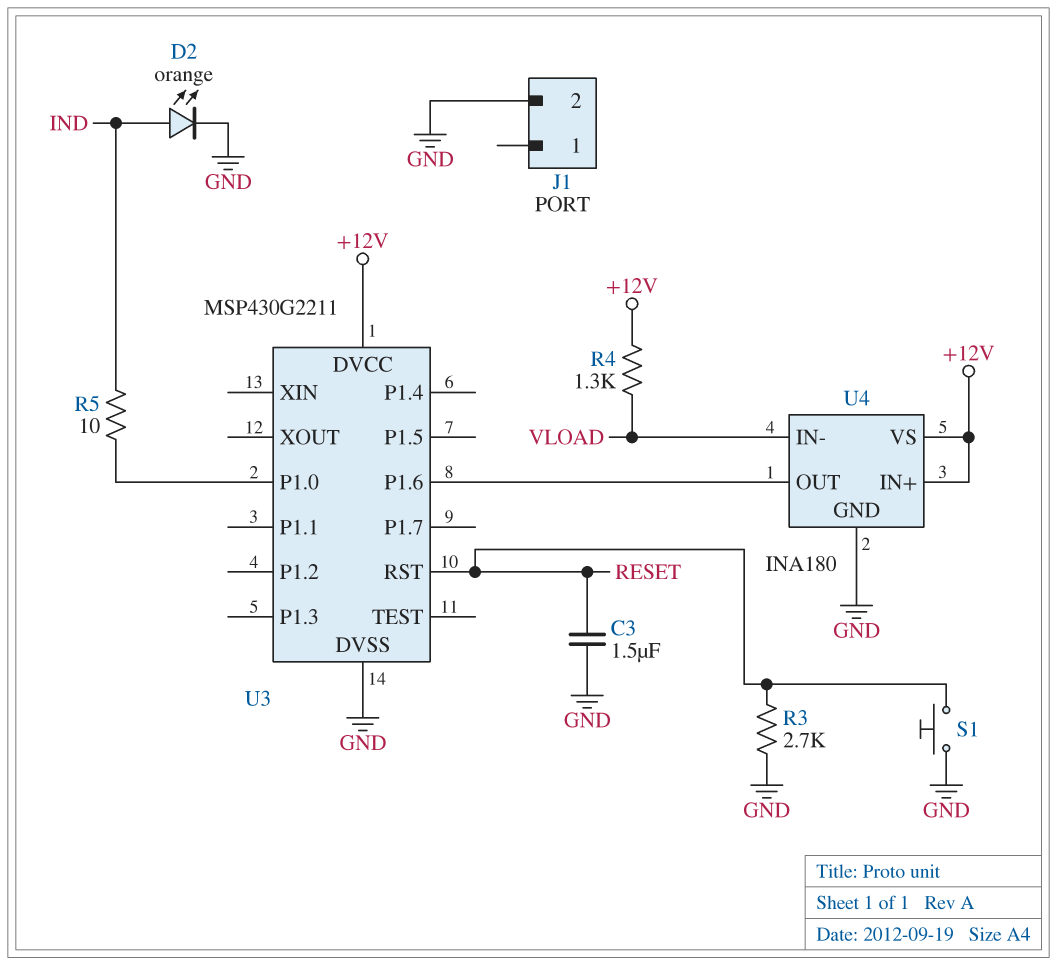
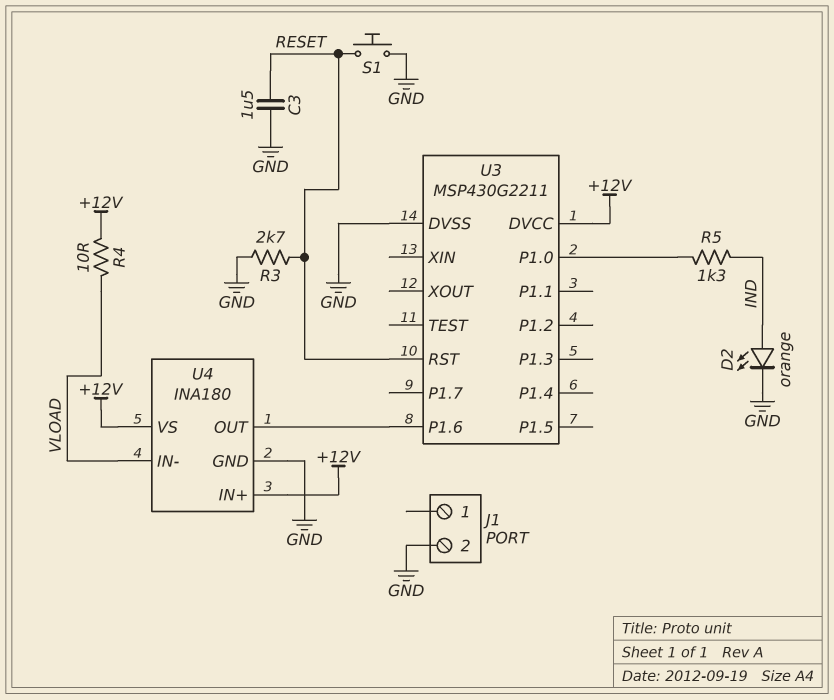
R4: 1.3k (+12V, VLOAD) -> 10 (+12V, VLOAD)
R5: 10 (IND, U3/P1.0) -> 1.3k (IND, U3/P1.0)

